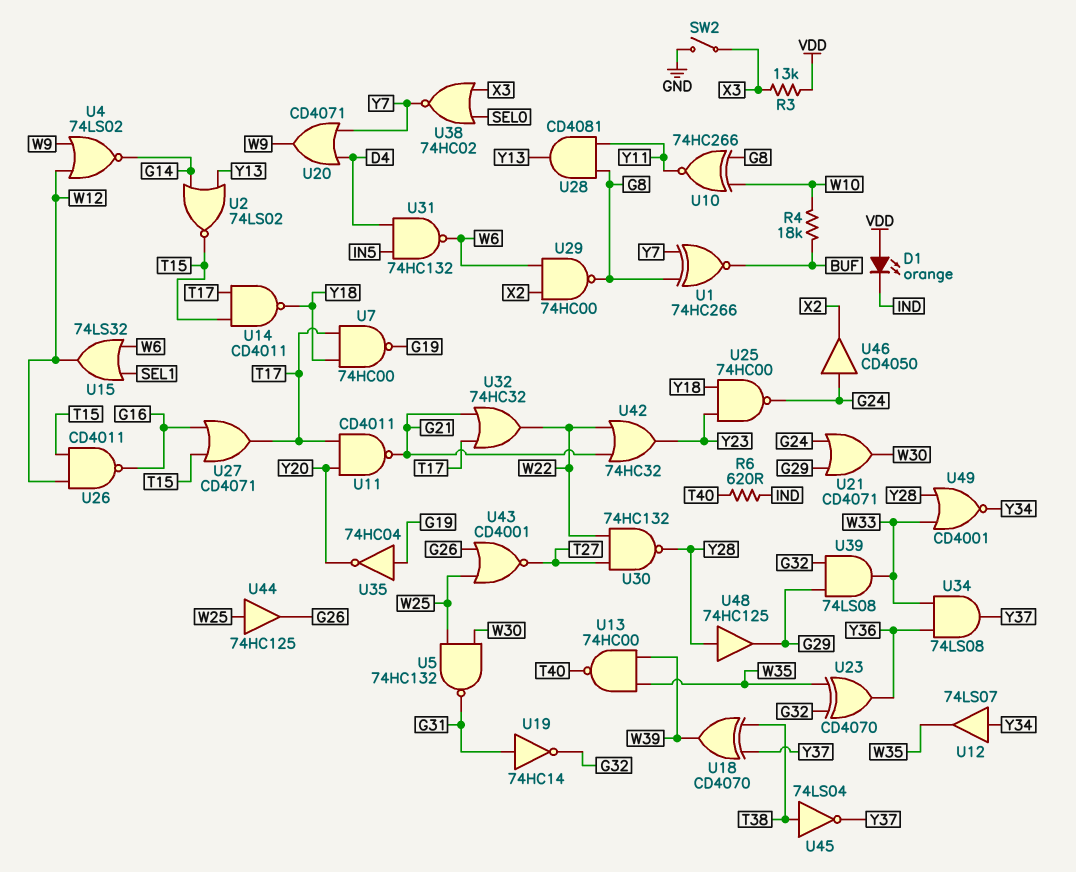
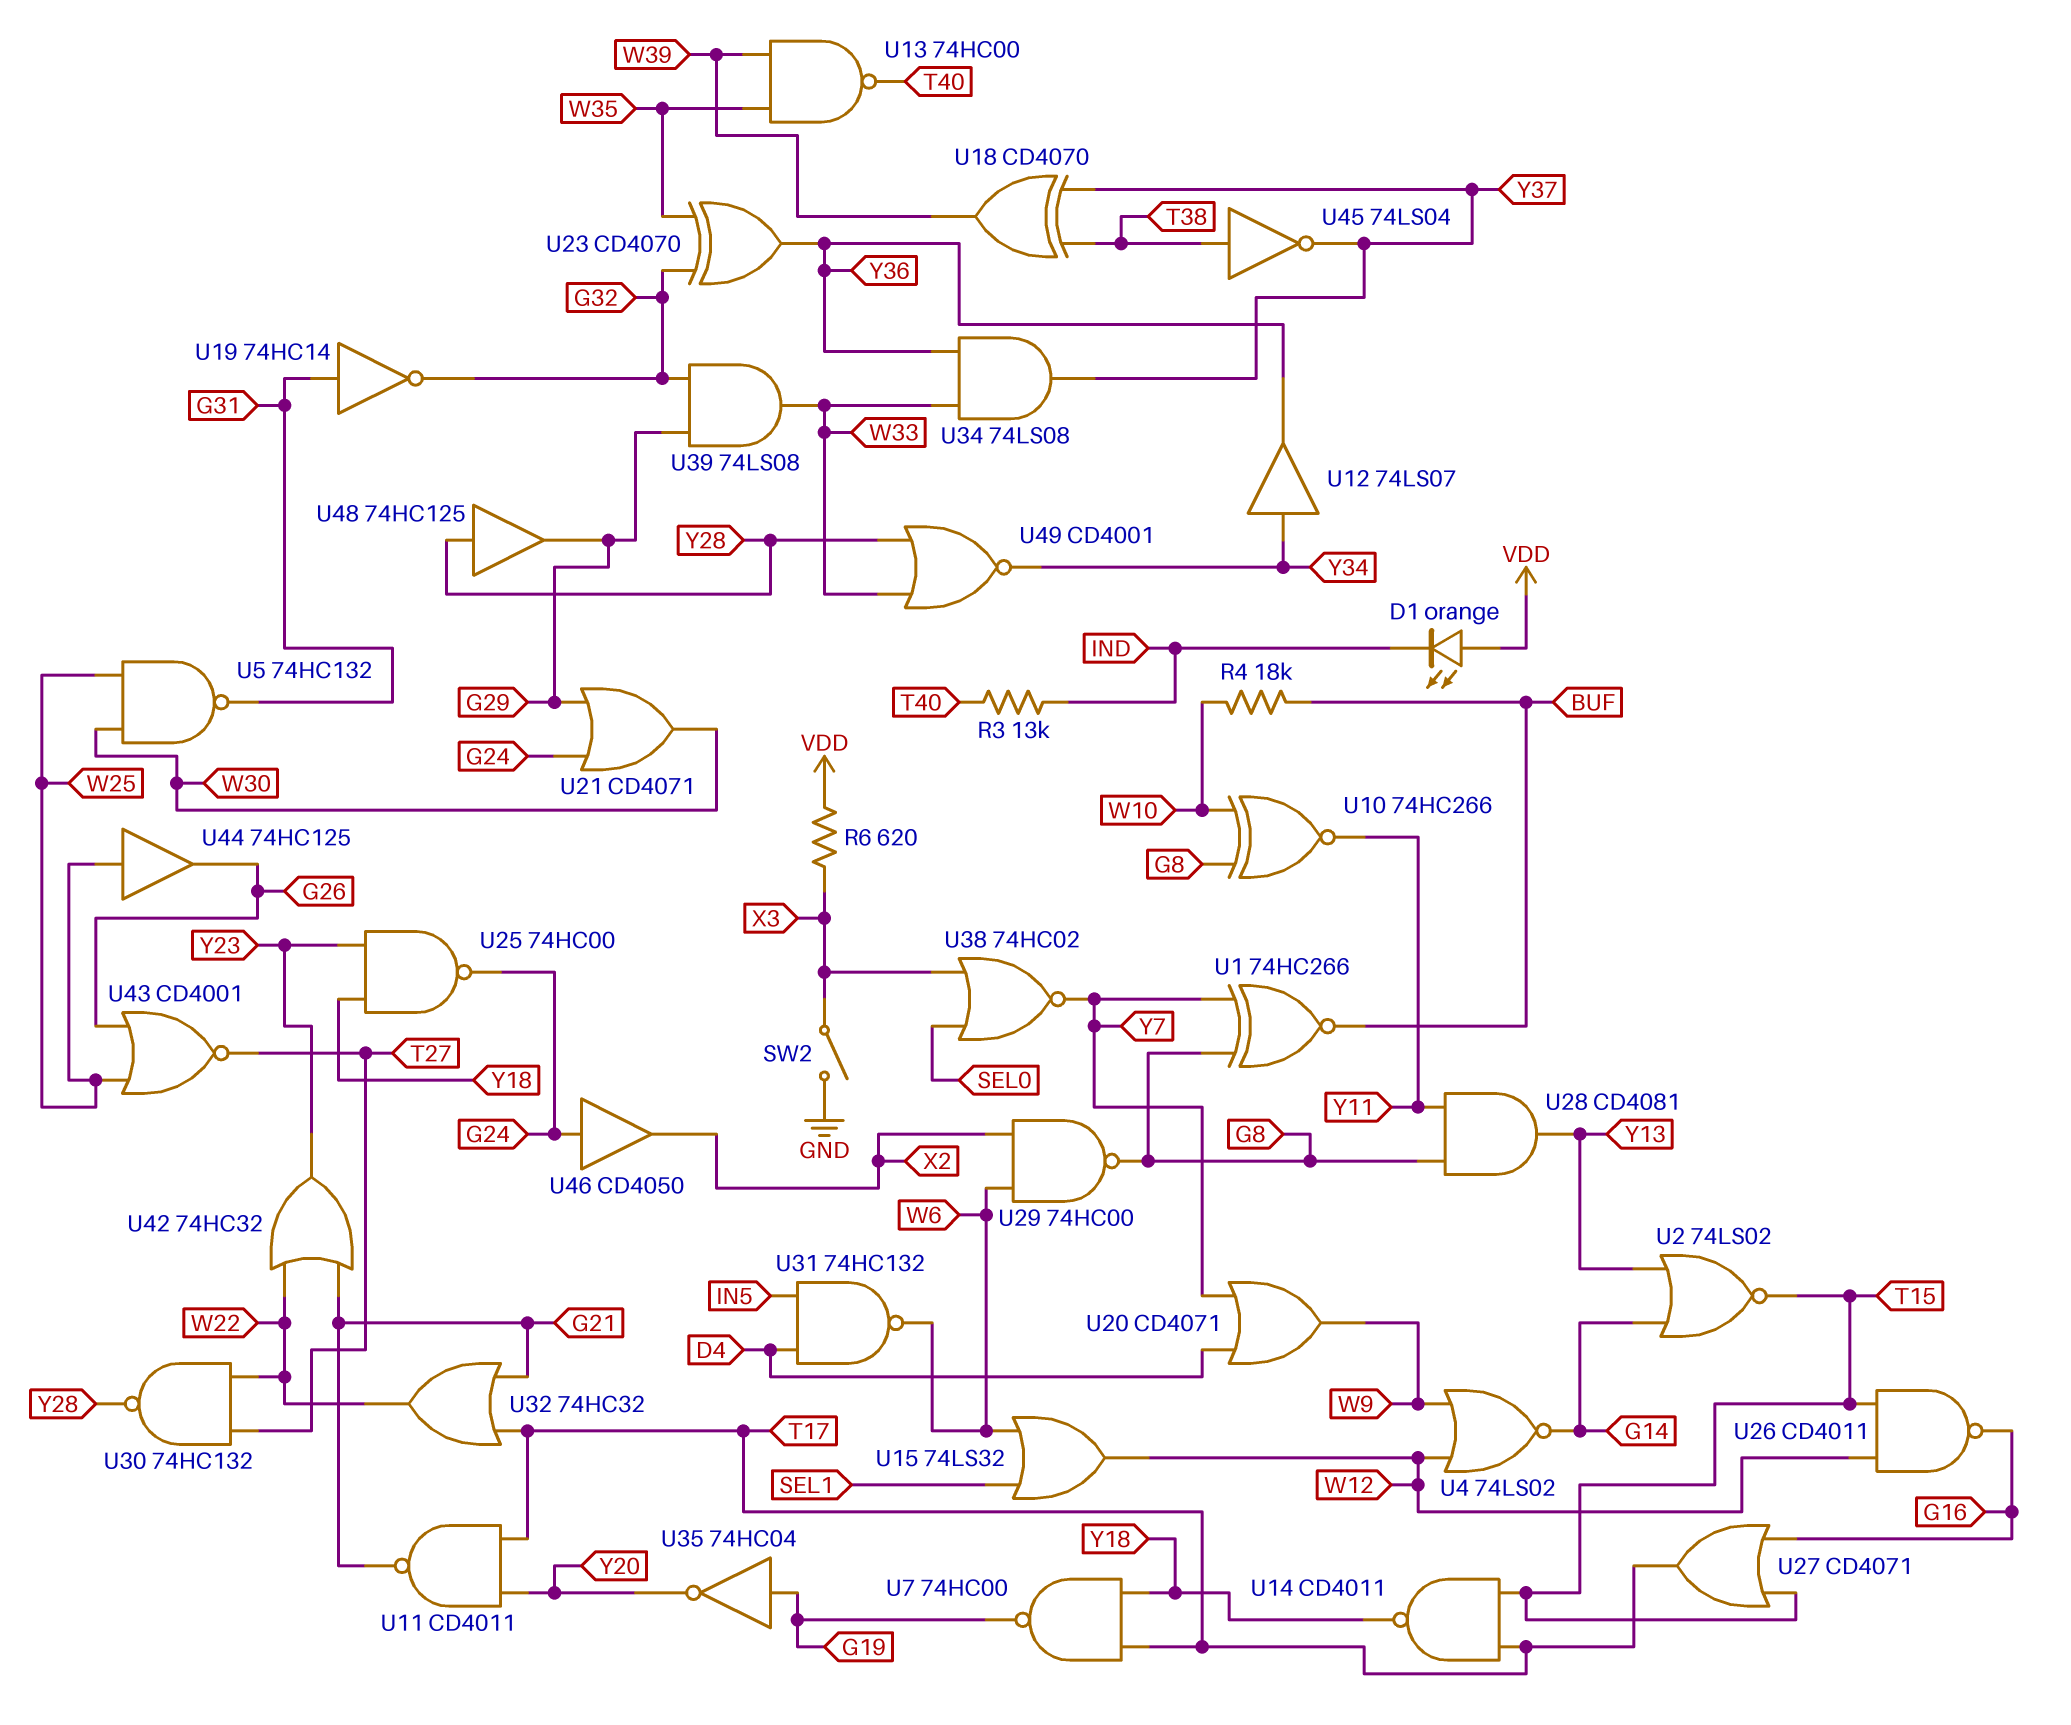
R3: 13k (VDD, X3) -> 13k (IND, T40)
R6: 620 (IND, T40) -> 620 (VDD, X3)
U12: buffer 74LS07 (in Y34, out W35) -> buffer 74LS07 (in Y34, out Y36)

